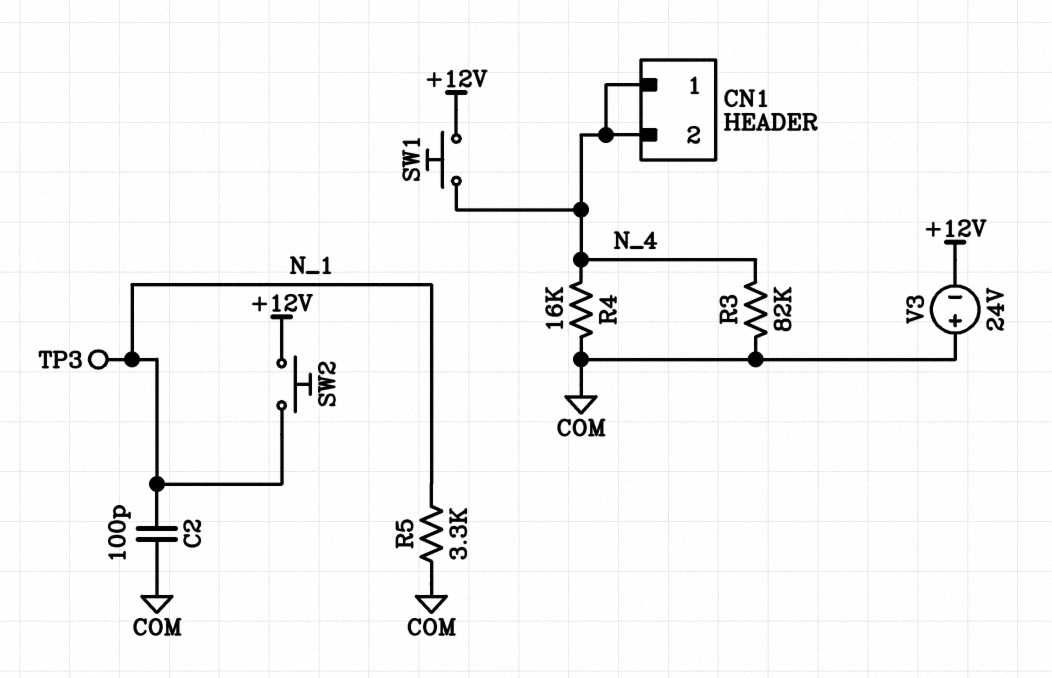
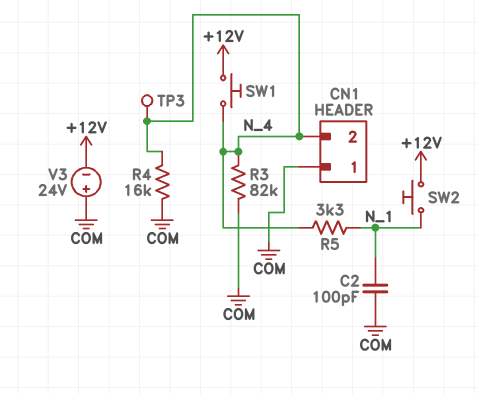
CN1 pin 1: N_4 -> COM
R5: 3.3k (COM, N_1) -> 3.3k (N_1, N_4)
TP3: test point (N_1) -> test point (N_4)

